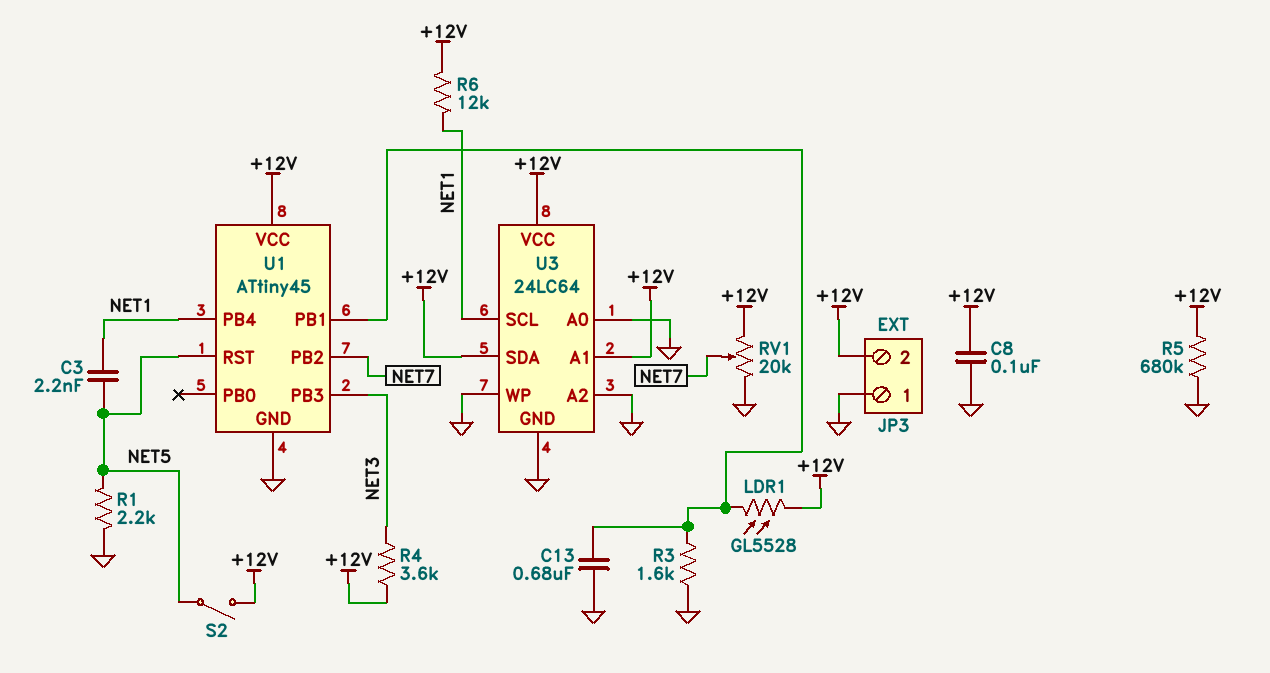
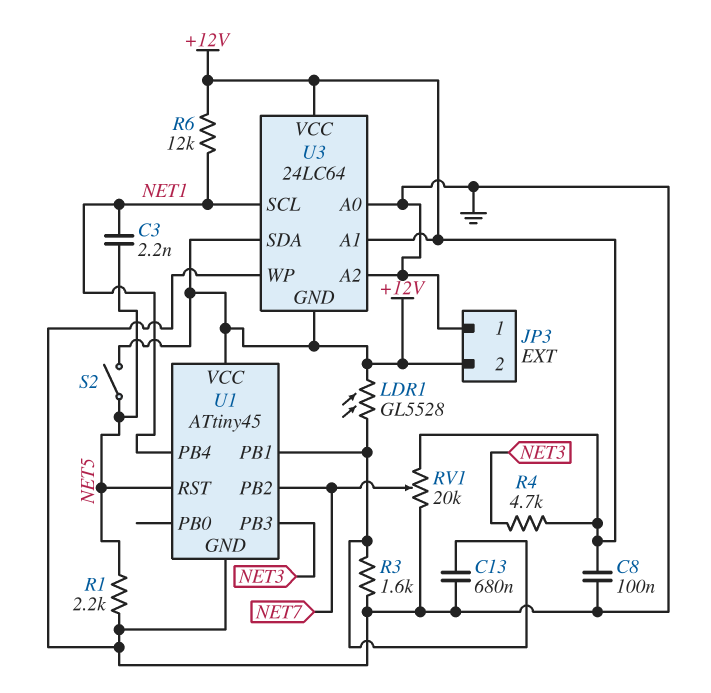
R4: 3.6k (+12V, NET3) -> 4.7k (+12V, NET3)
R5: 680k (+12V, GND) -> none
U3 pin GND: GND -> +12V

